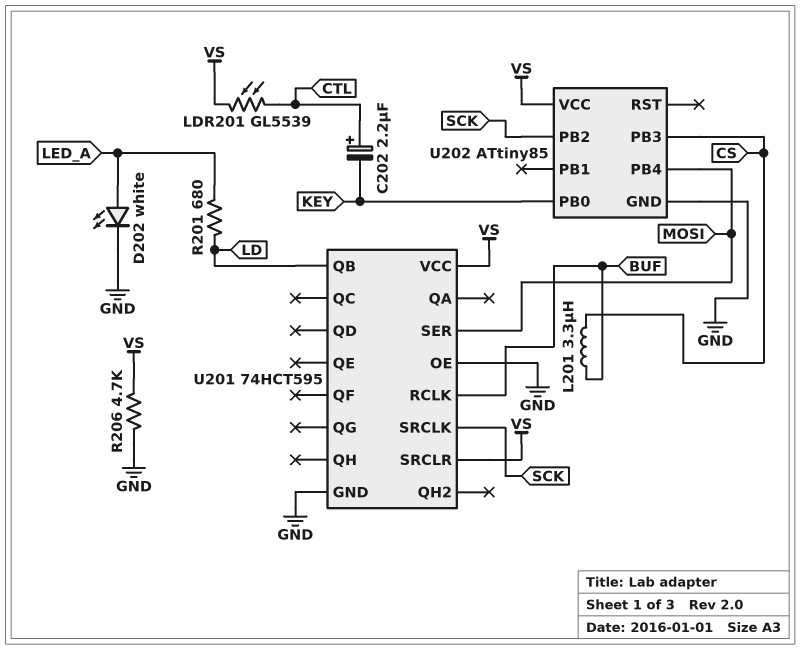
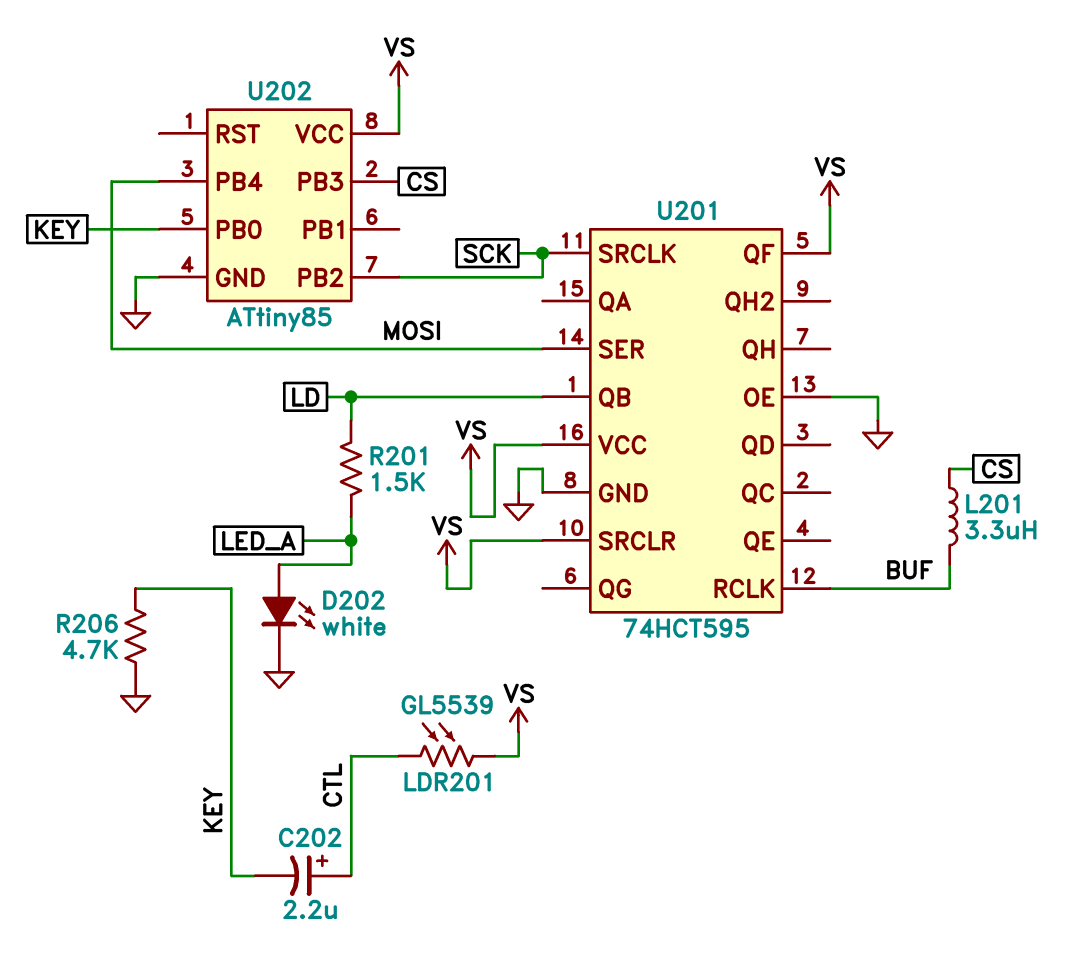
R201: 680 (LD, LED_A) -> 1.5k (LD, LED_A)
R206: 4.7k (GND, VS) -> 4.7k (GND, KEY)
U201 pin QF: none -> VS

